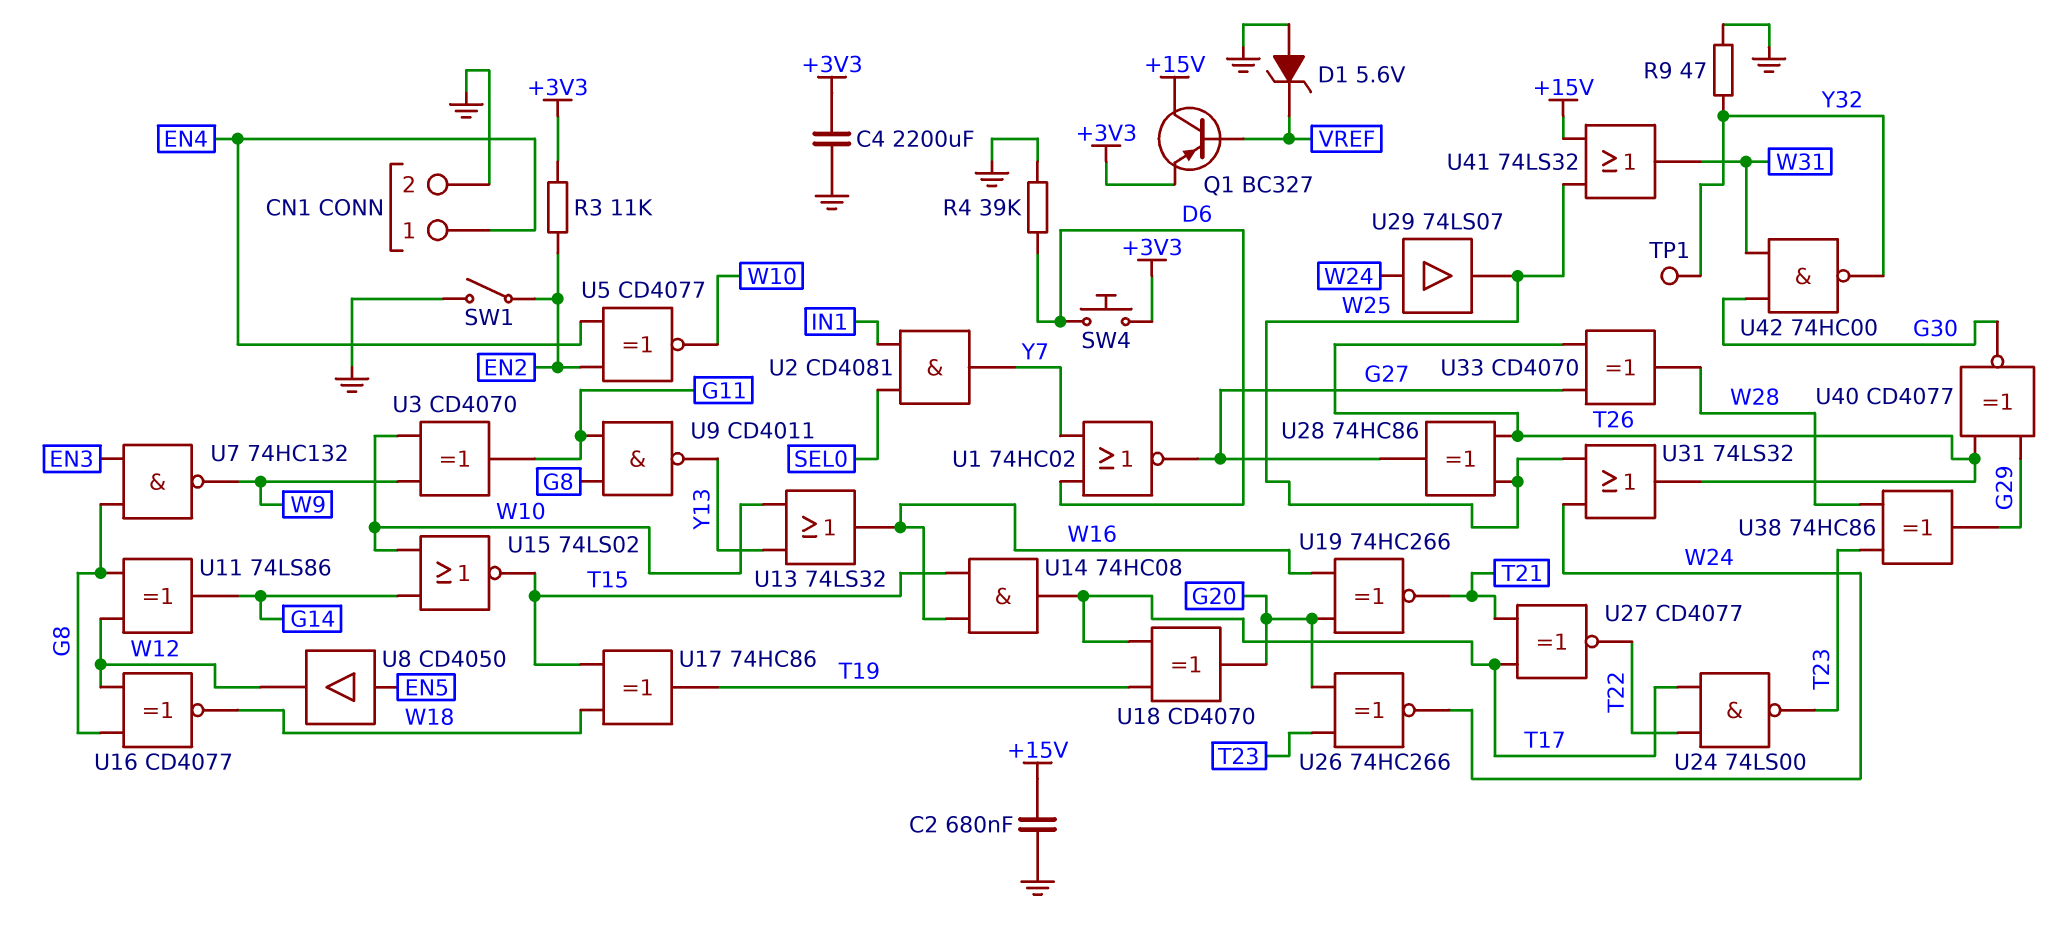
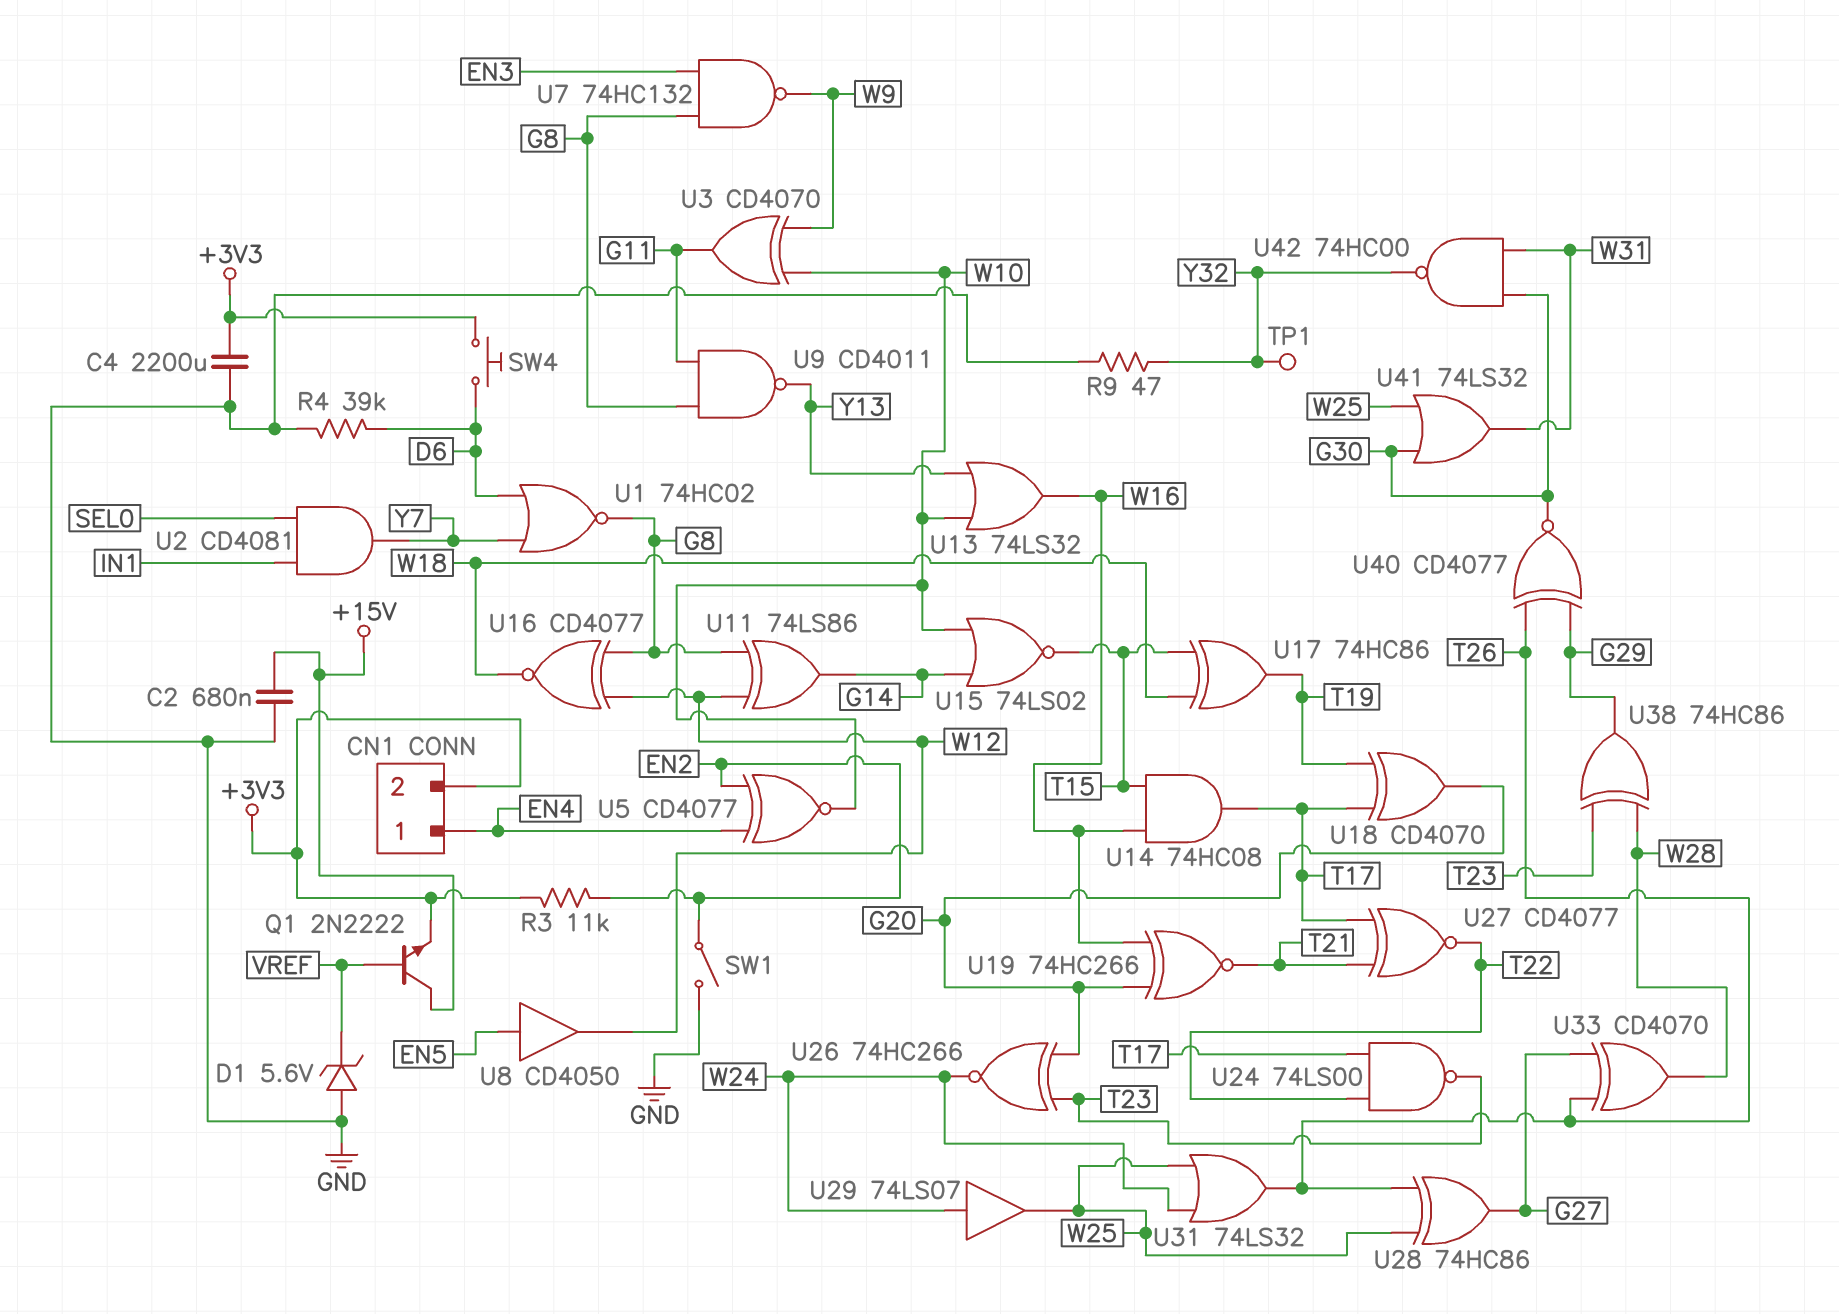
CN1 pin 2: GND -> +3V3
Q1: PNP BC327 (B VREF, C +15V, E +3V3) -> NPN 2N2222 (B VREF, C +15V, E +3V3)
U1: NOR 74HC02 (in D6, in Y7, out G27) -> NOR 74HC02 (in D6, in Y7, out G8)
U41: OR 74LS32 (in +15V, in W25, out W31) -> OR 74LS32 (in G30, in W25, out W31)

